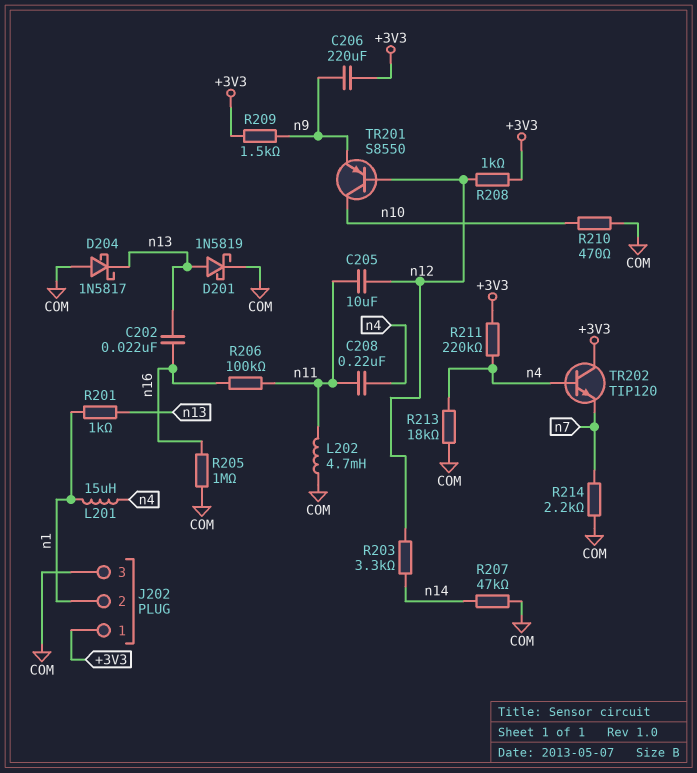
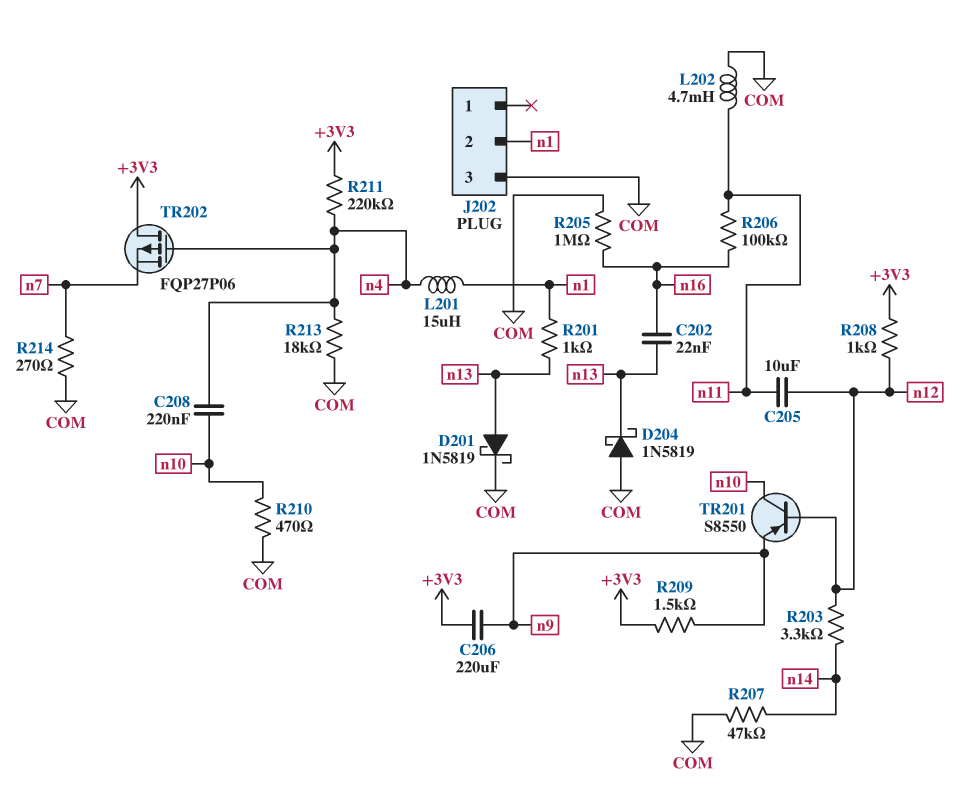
C208: 220nF (n4, n11) -> 220nF (n4, n10)
D204: schottky 1N5817 (A COM, K n13) -> schottky 1N5819 (A COM, K n13)
J202 pin 1: +3V3 -> none
R214: 2.2k (COM, n7) -> 270 (COM, n7)
TR202: NPN TIP120 (B n4, C +3V3, E n7) -> PMOS FQP27P06 (G n4, D +3V3, S n7)

